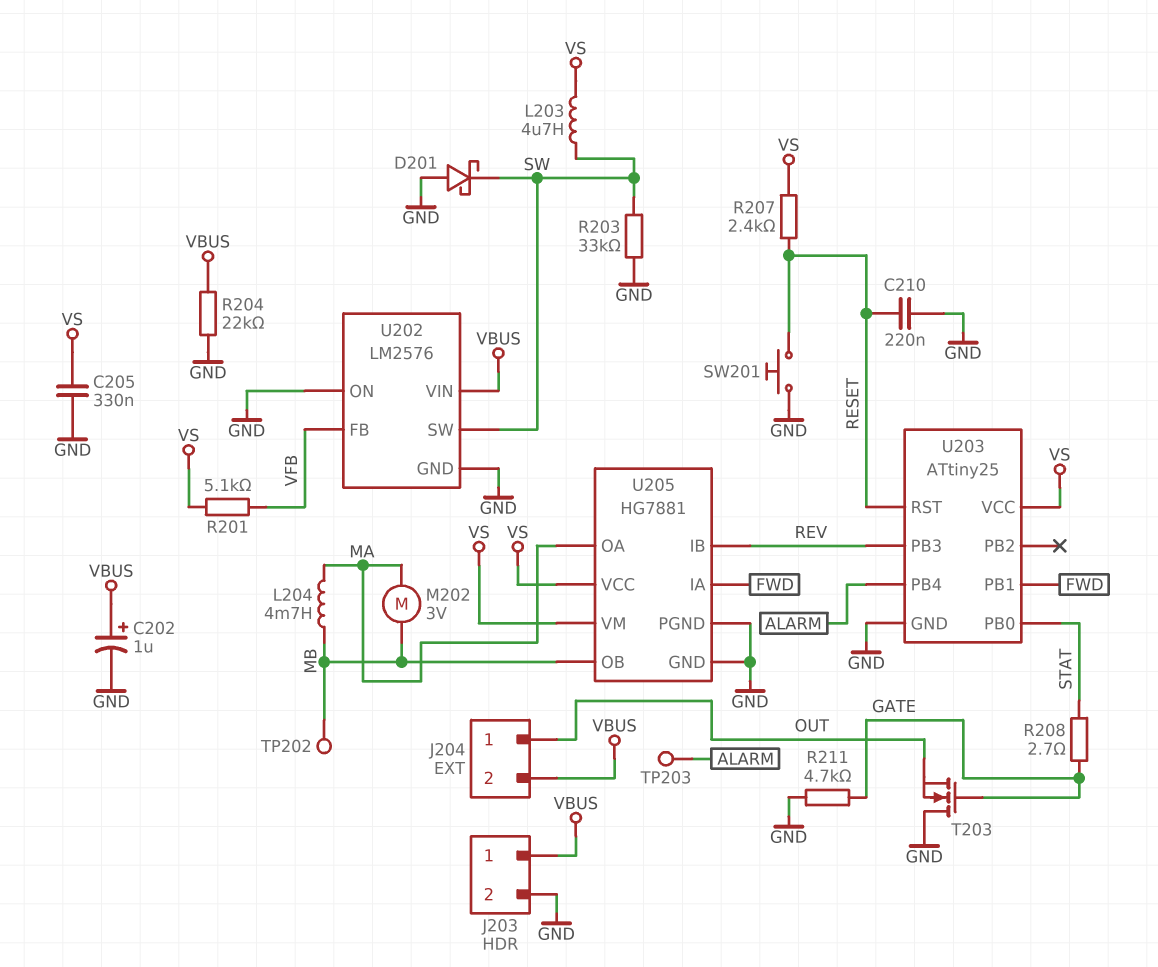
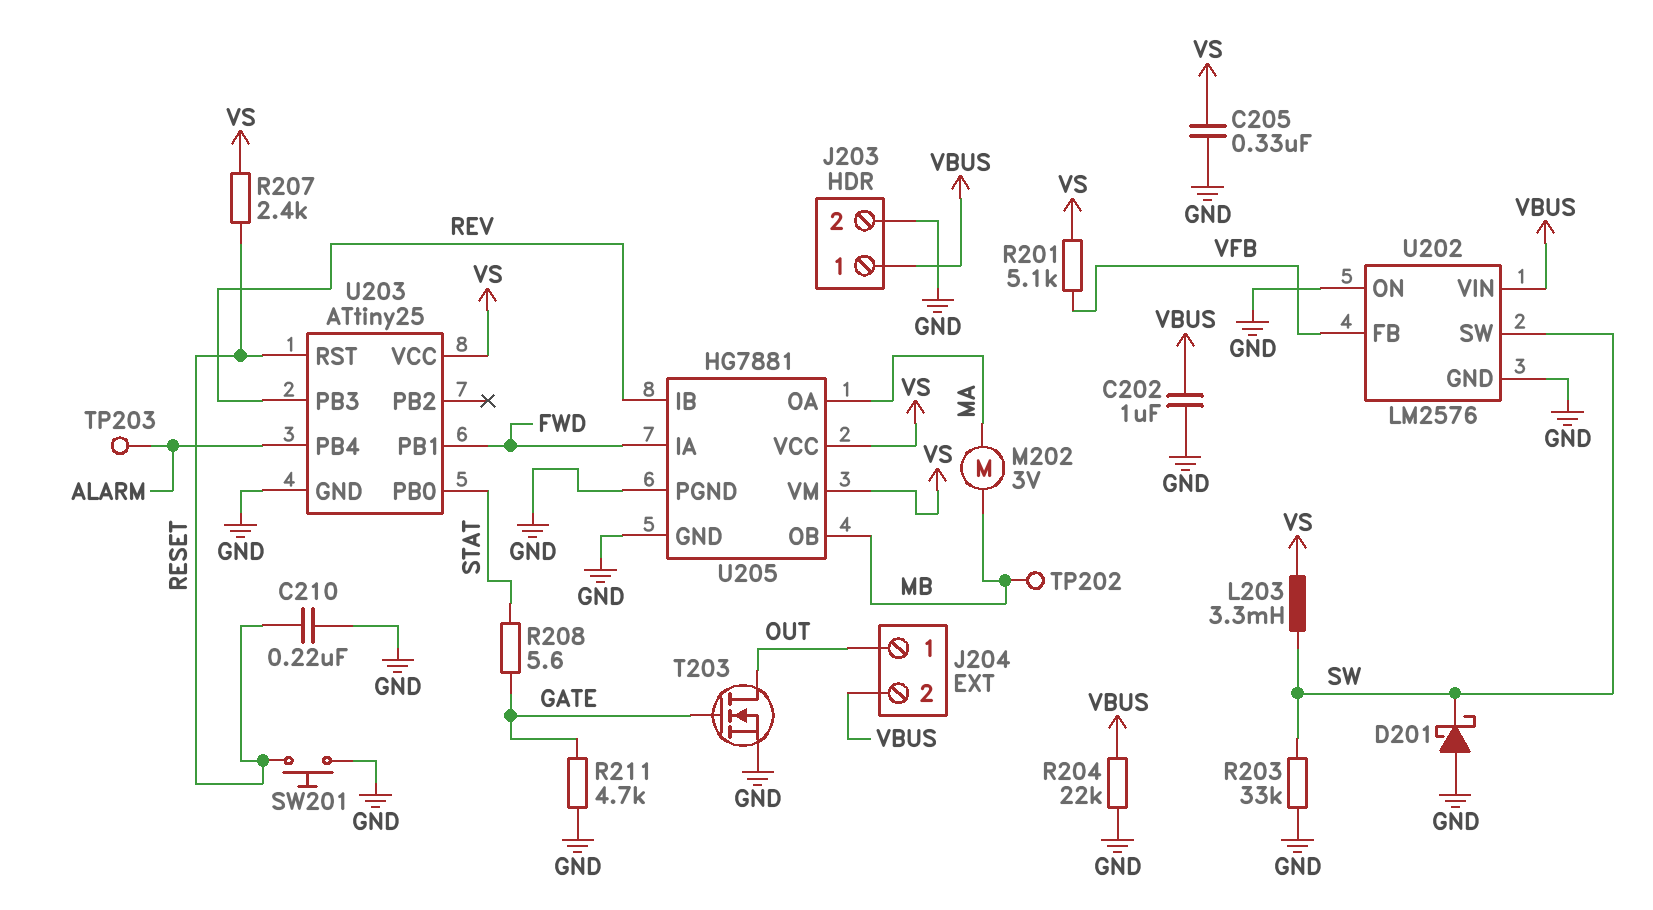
C202: 1uF (plus VBUS, minus GND) -> 1uF (GND, VBUS)
L203: 4.7uH (SW, VS) -> 3.3mH (SW, VS)
L204: 4.7mH (MA, MB) -> none
R208: 2.7 (GATE, STAT) -> 5.6 (GATE, STAT)
T203: NMOS (G GATE, D GND, S OUT) -> NMOS (G GATE, D OUT, S GND)

